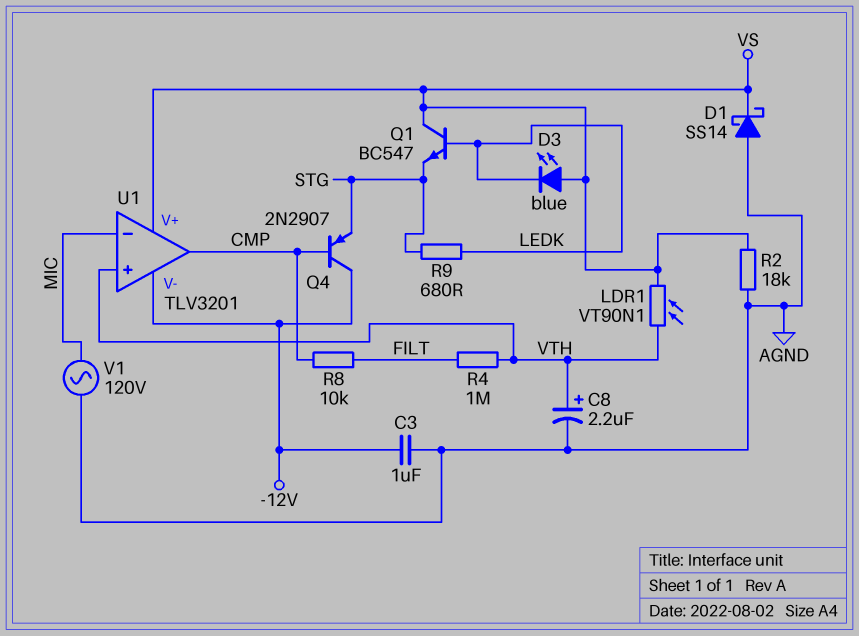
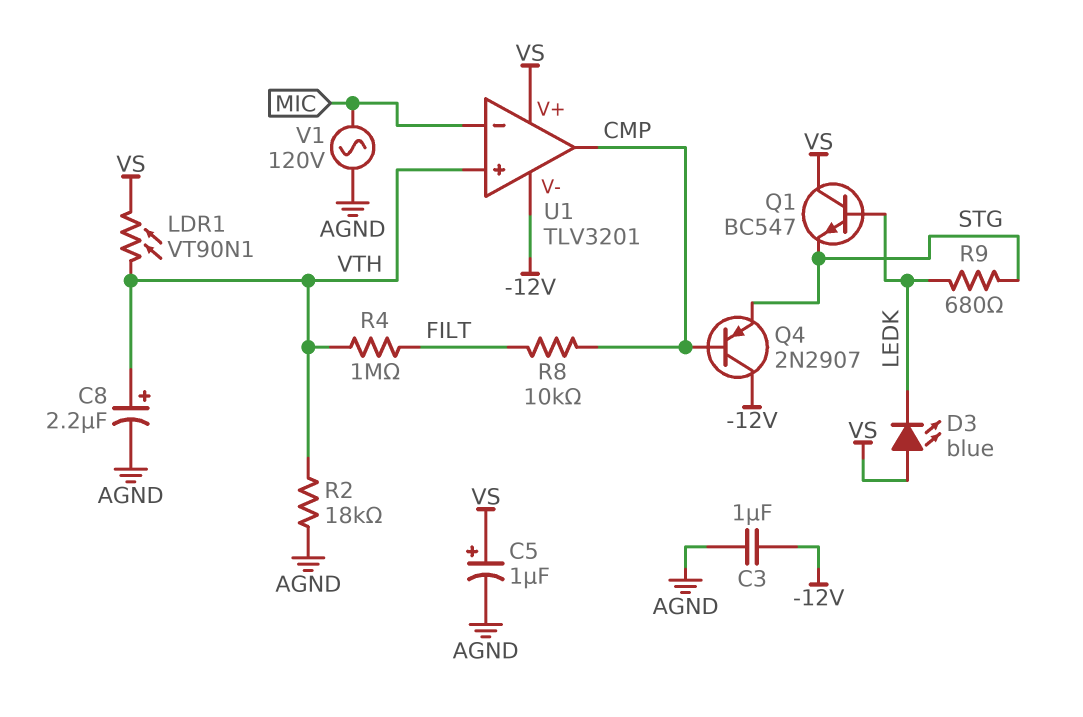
C5: none -> 1uF (plus VS, minus AGND)
D1: schottky SS14 (A AGND, K VS) -> none
R2: 18k (AGND, VS) -> 18k (AGND, VTH)

